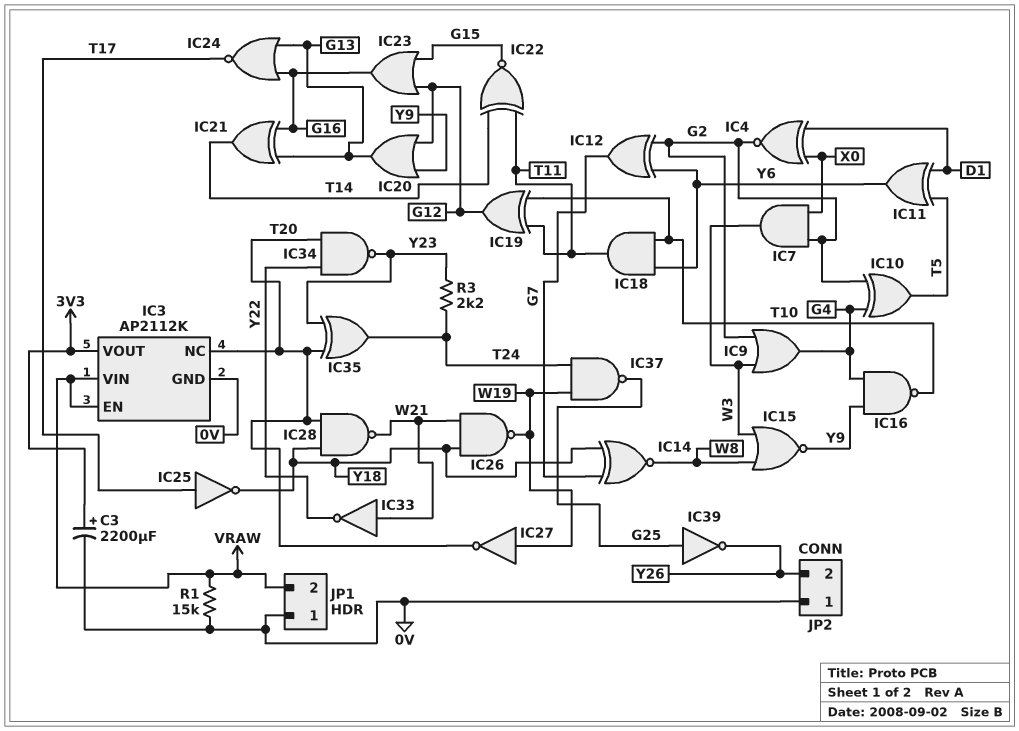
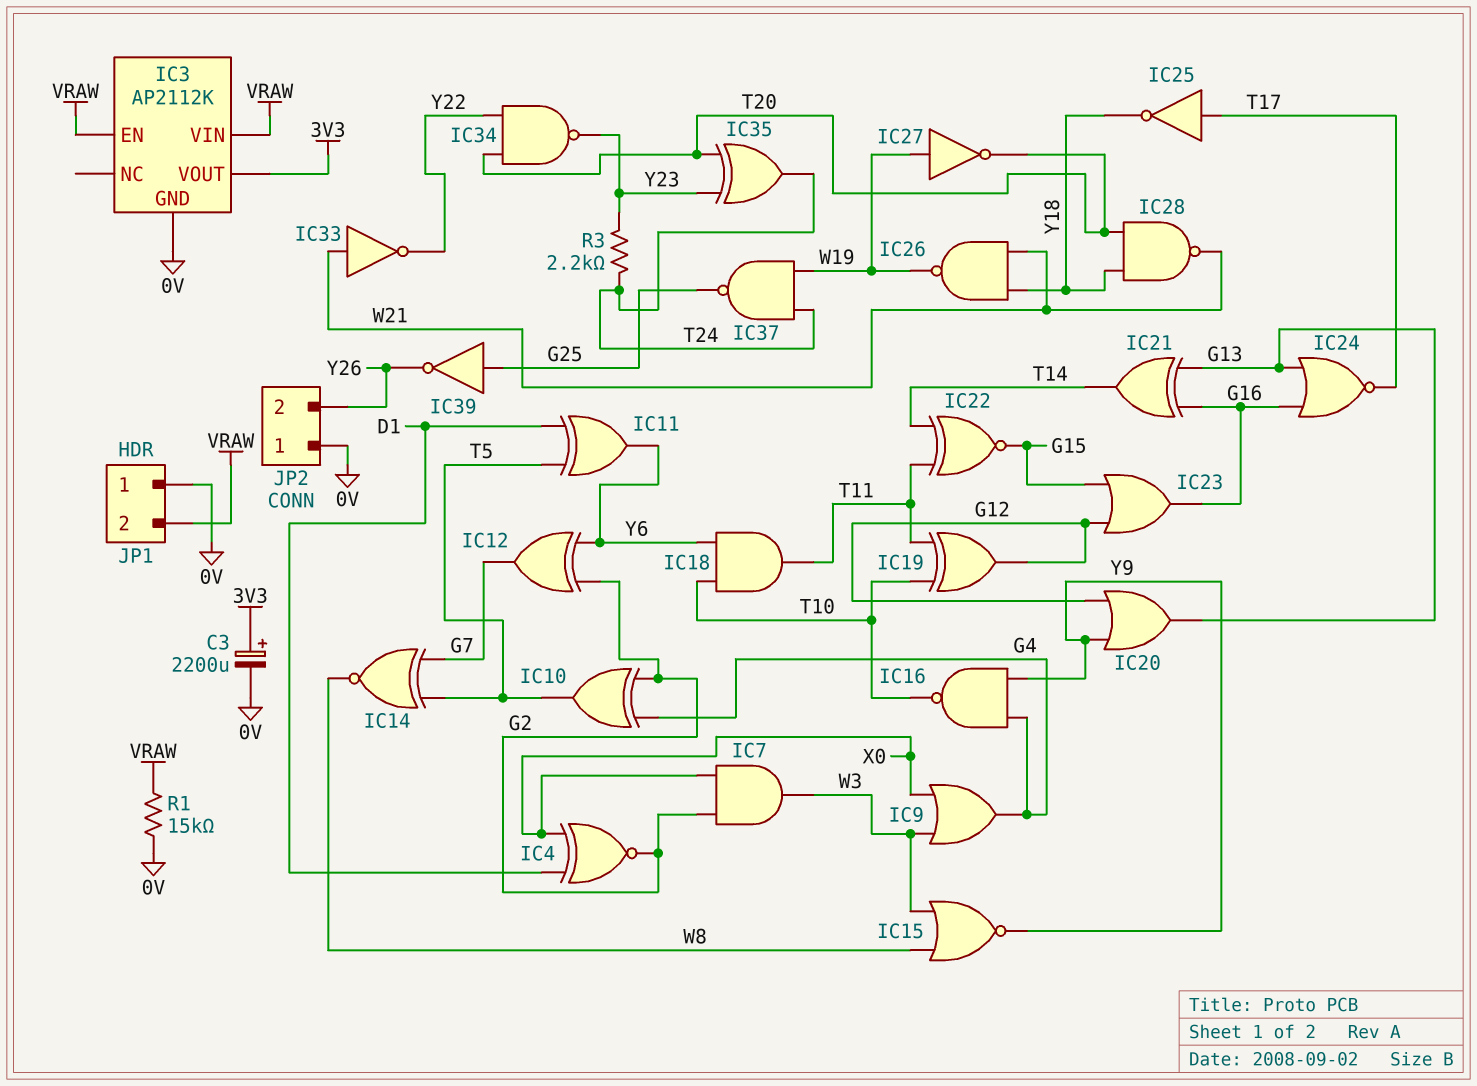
IC3 pin NC: T20 -> none
IC9: OR (in G2, in W3, out G4) -> OR (in W3, in X0, out G4)
IC14: XNOR (in G7, in Y18, out W8) -> XNOR (in G7, in T5, out W8)

